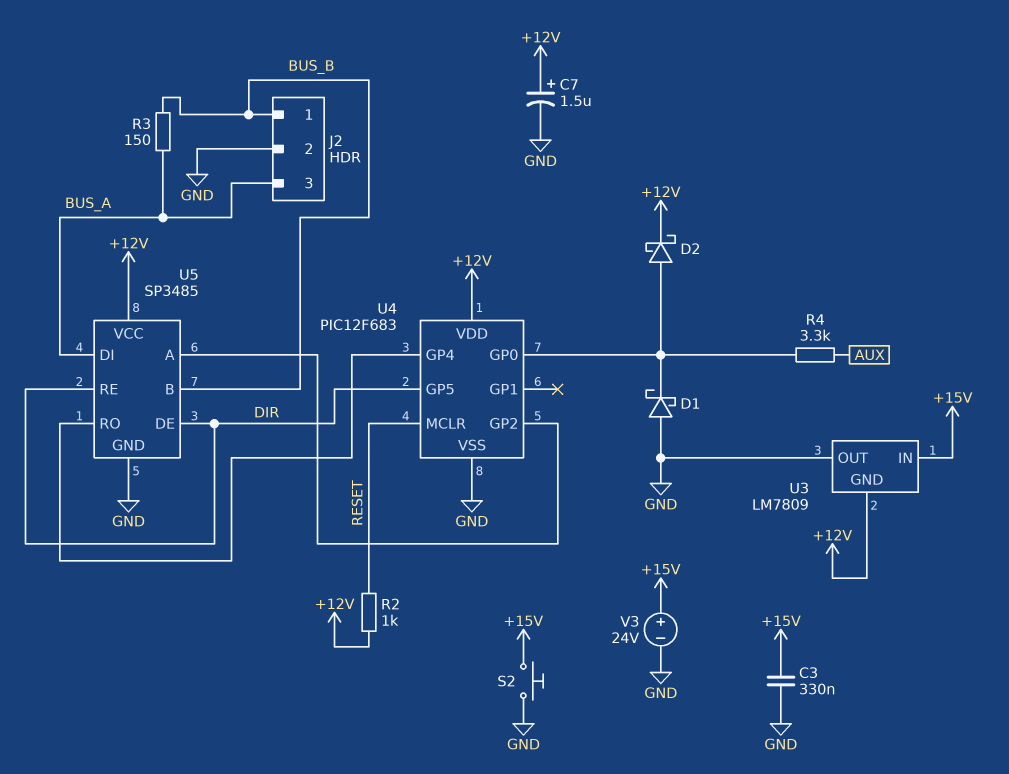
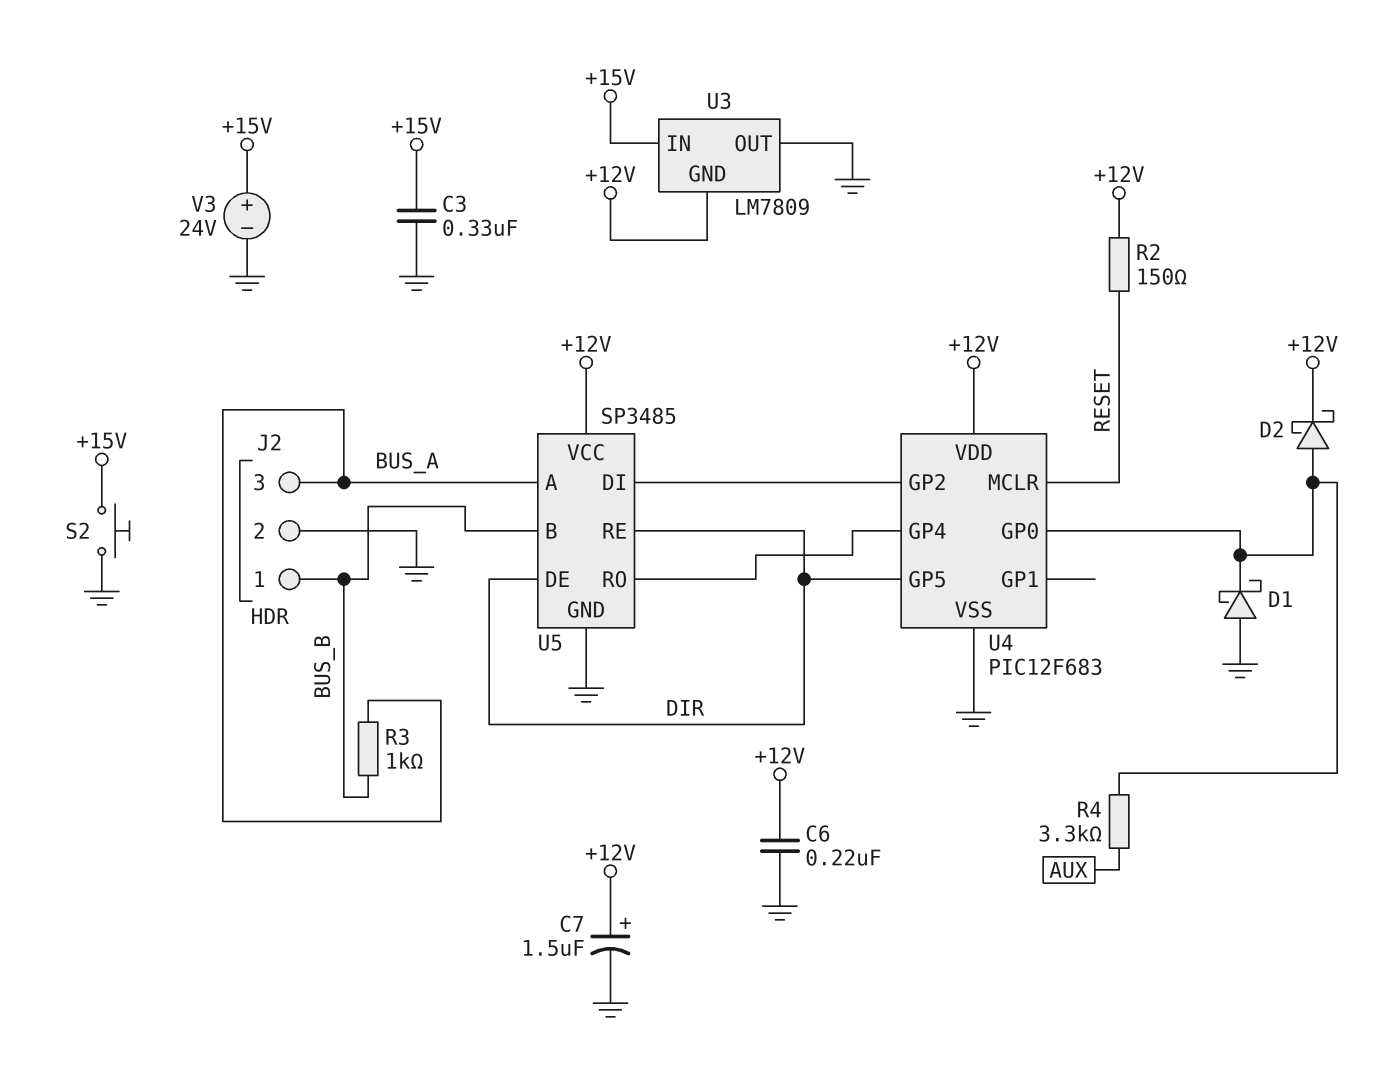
C6: none -> 220nF (+12V, GND)
R2: 1k (+12V, RESET) -> 150 (+12V, RESET)
R3: 150 (BUS_A, BUS_B) -> 1k (BUS_A, BUS_B)
U5 pin A: U4/GP2 -> BUS_A
U5 pin DI: BUS_A -> U4/GP2

